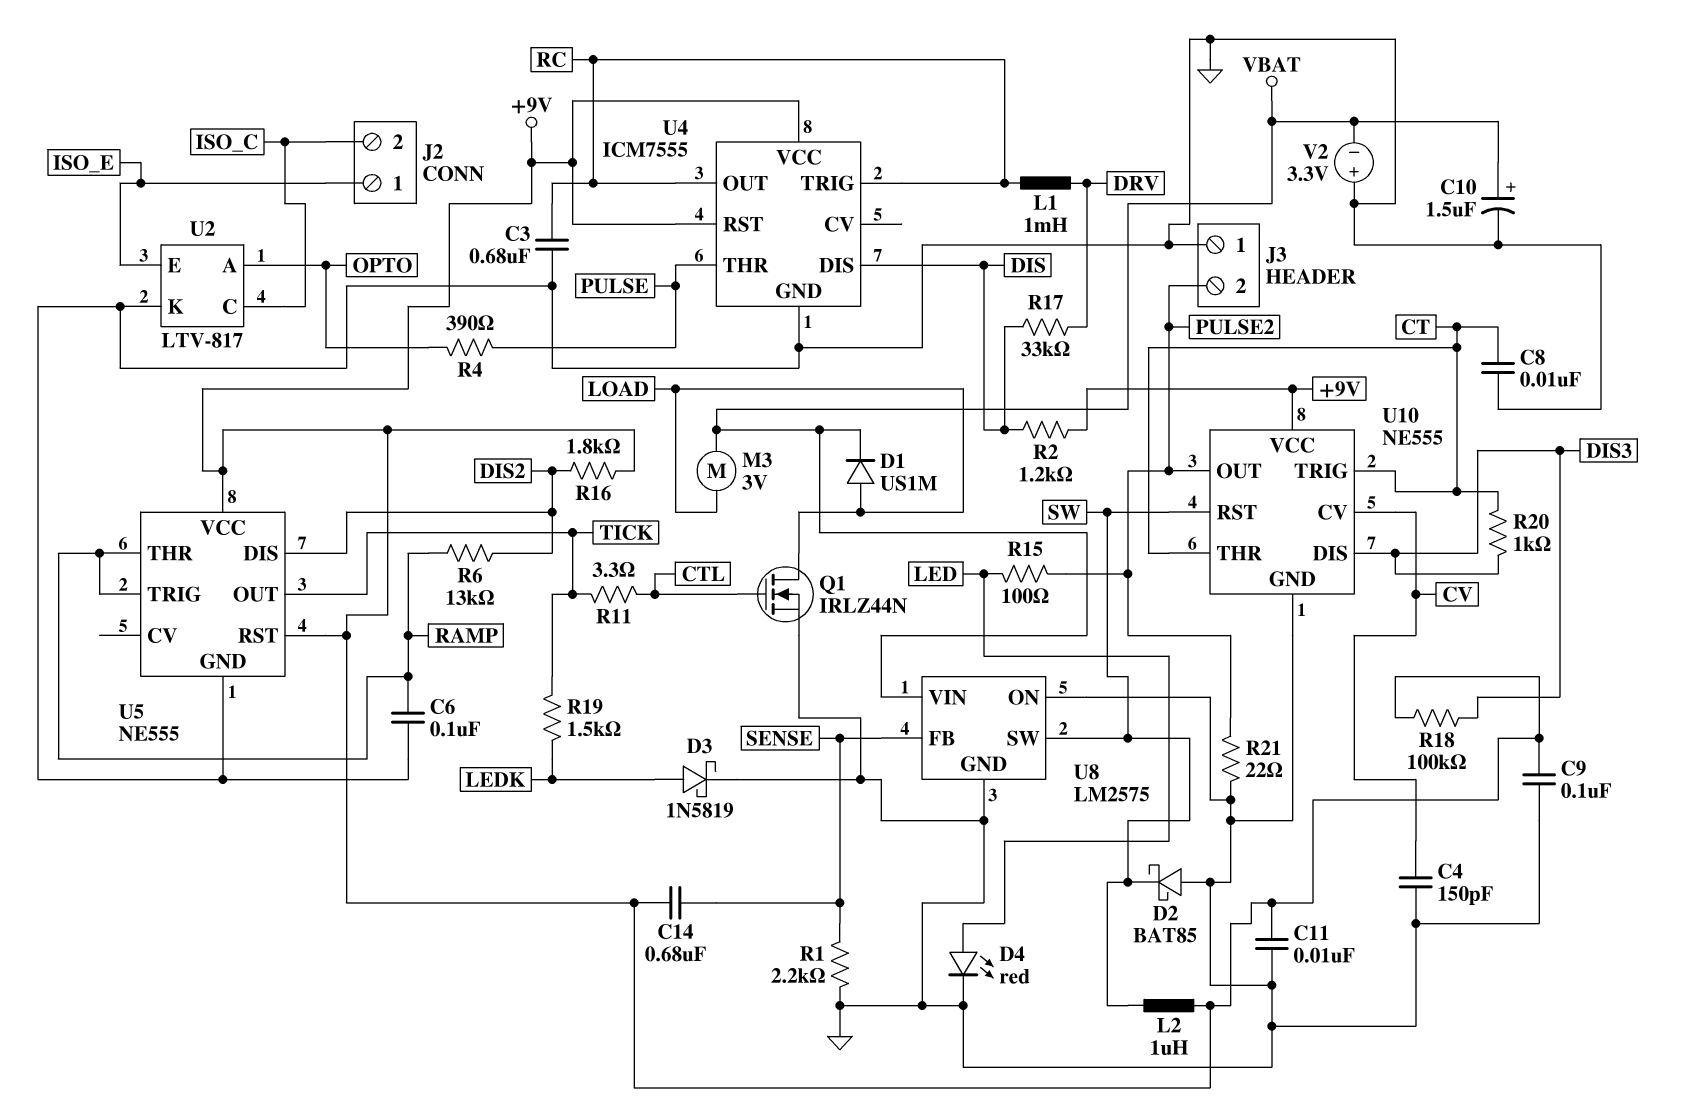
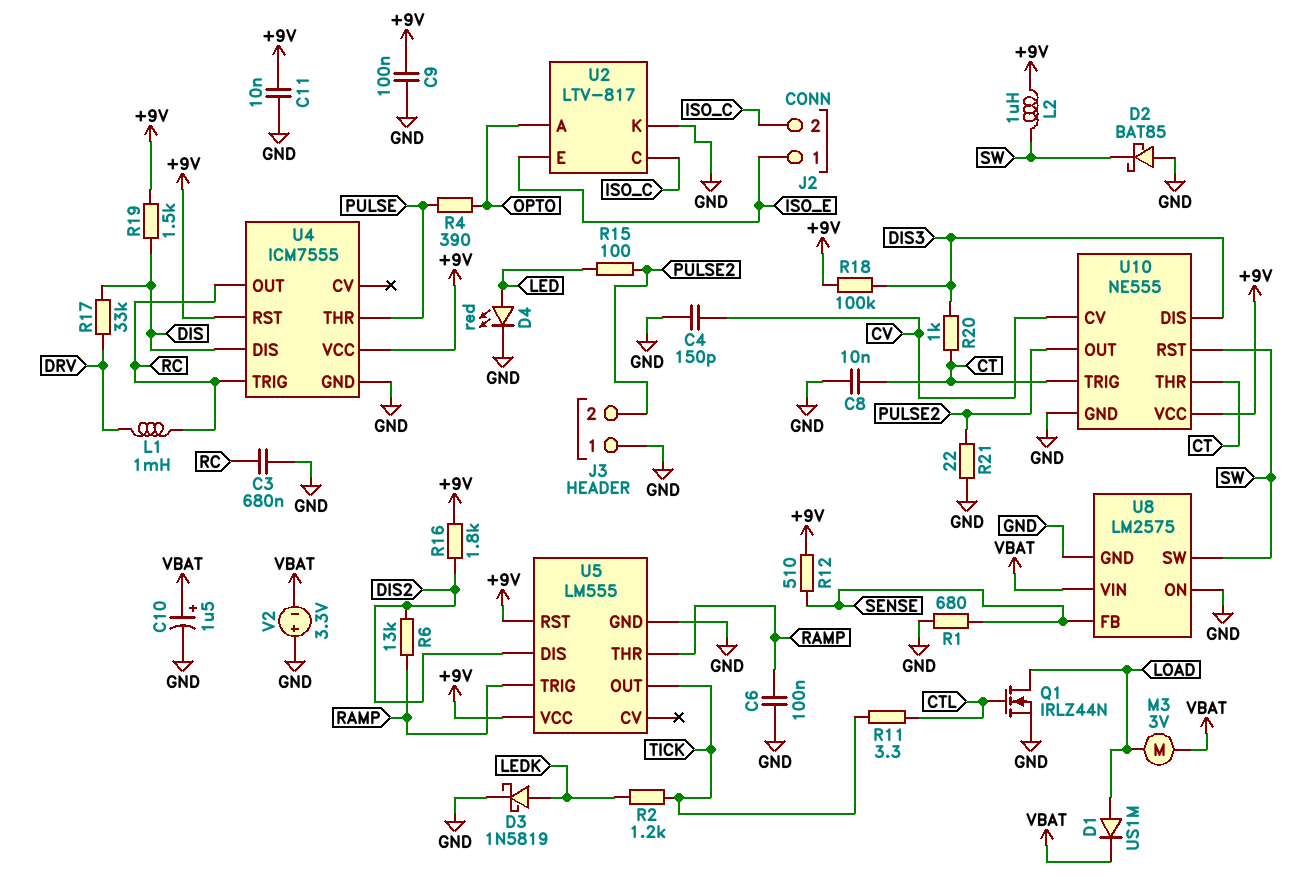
C14: 680nF (+9V, SENSE) -> none
R1: 2.2k (GND, SENSE) -> 680 (GND, SENSE)
R2: 1.2k (+9V, DIS) -> 1.2k (LEDK, TICK)
R12: none -> 510 (+9V, SENSE)
R19: 1.5k (LEDK, TICK) -> 1.5k (+9V, DIS)
U5: NE555 -> LM555

